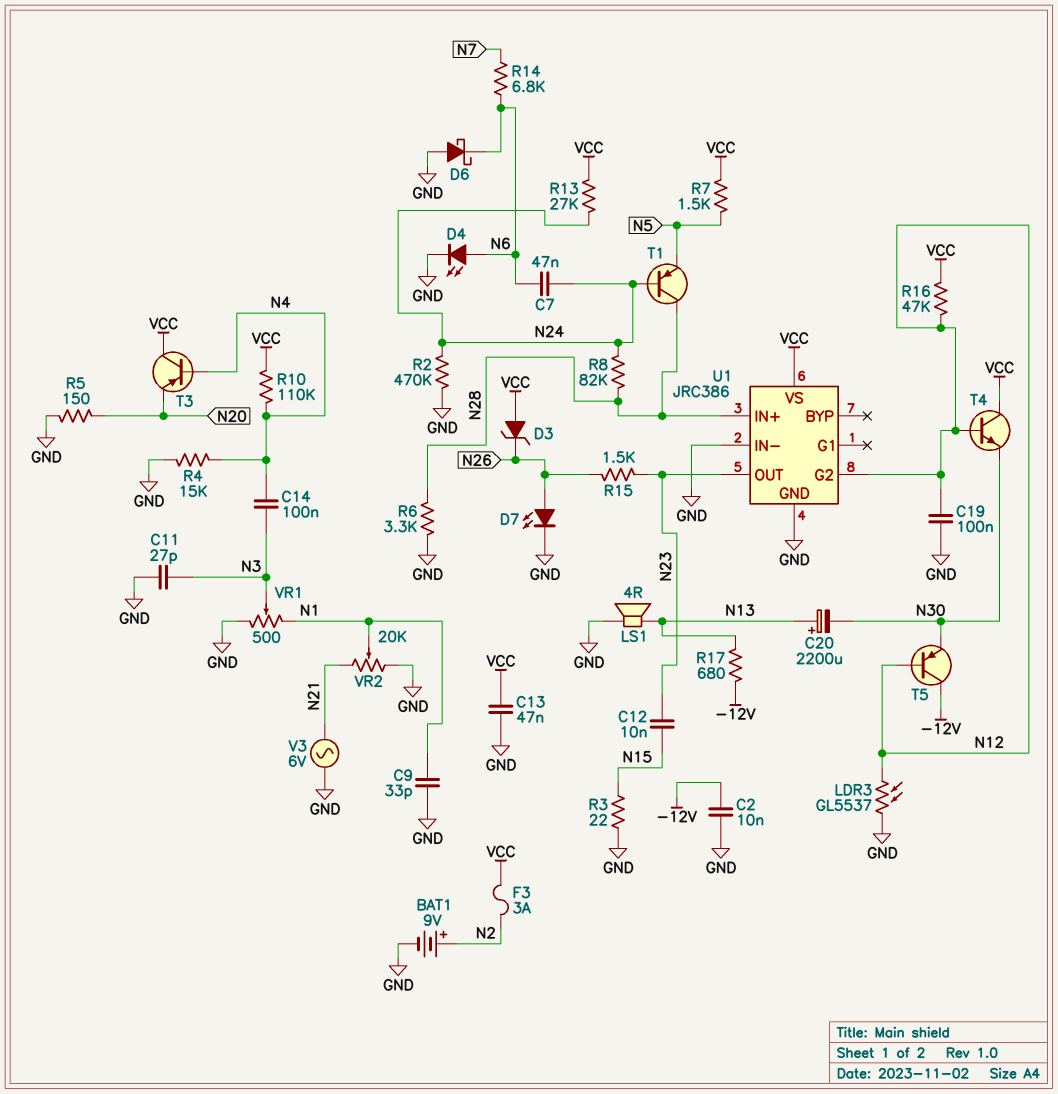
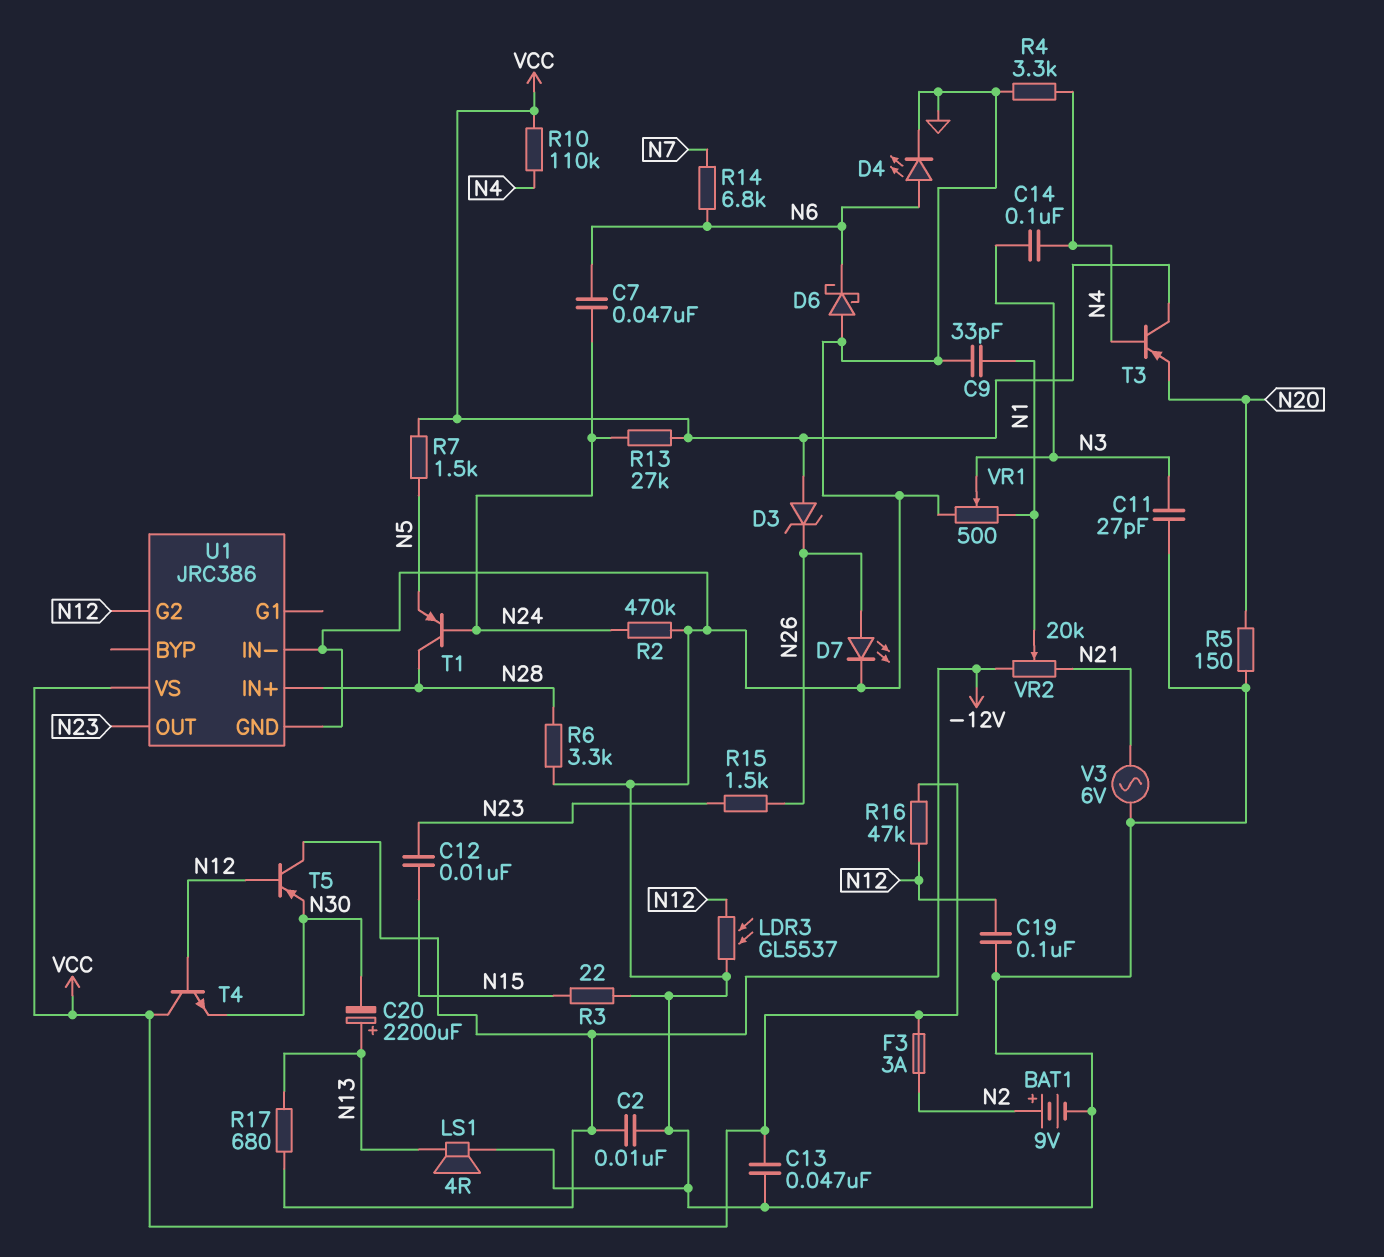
R4: 15k (GND, N4) -> 3.3k (GND, N4)
R8: 82k (N24, N28) -> none
VR2: 20k (GND, N21, wiper N1) -> 20k (-12V, N21, wiper N1)

